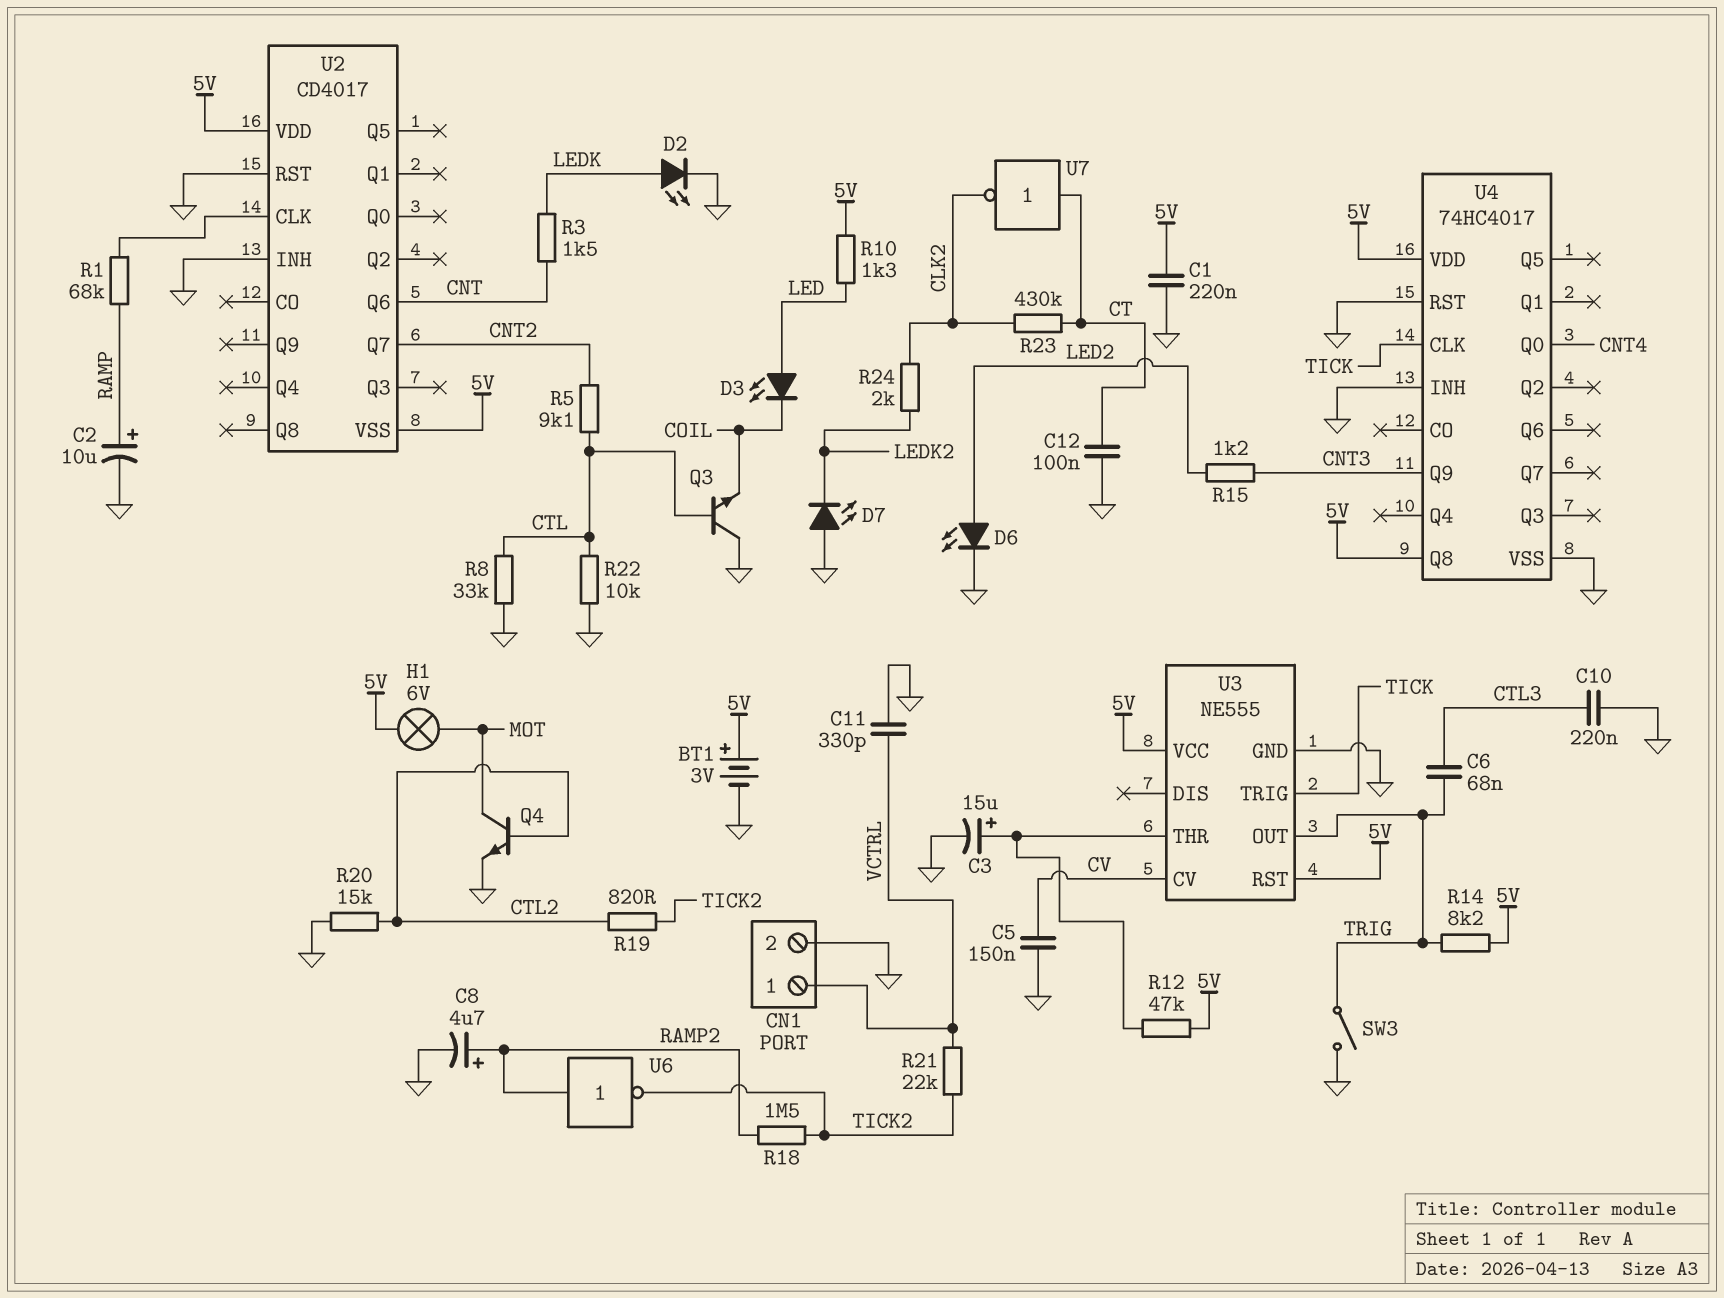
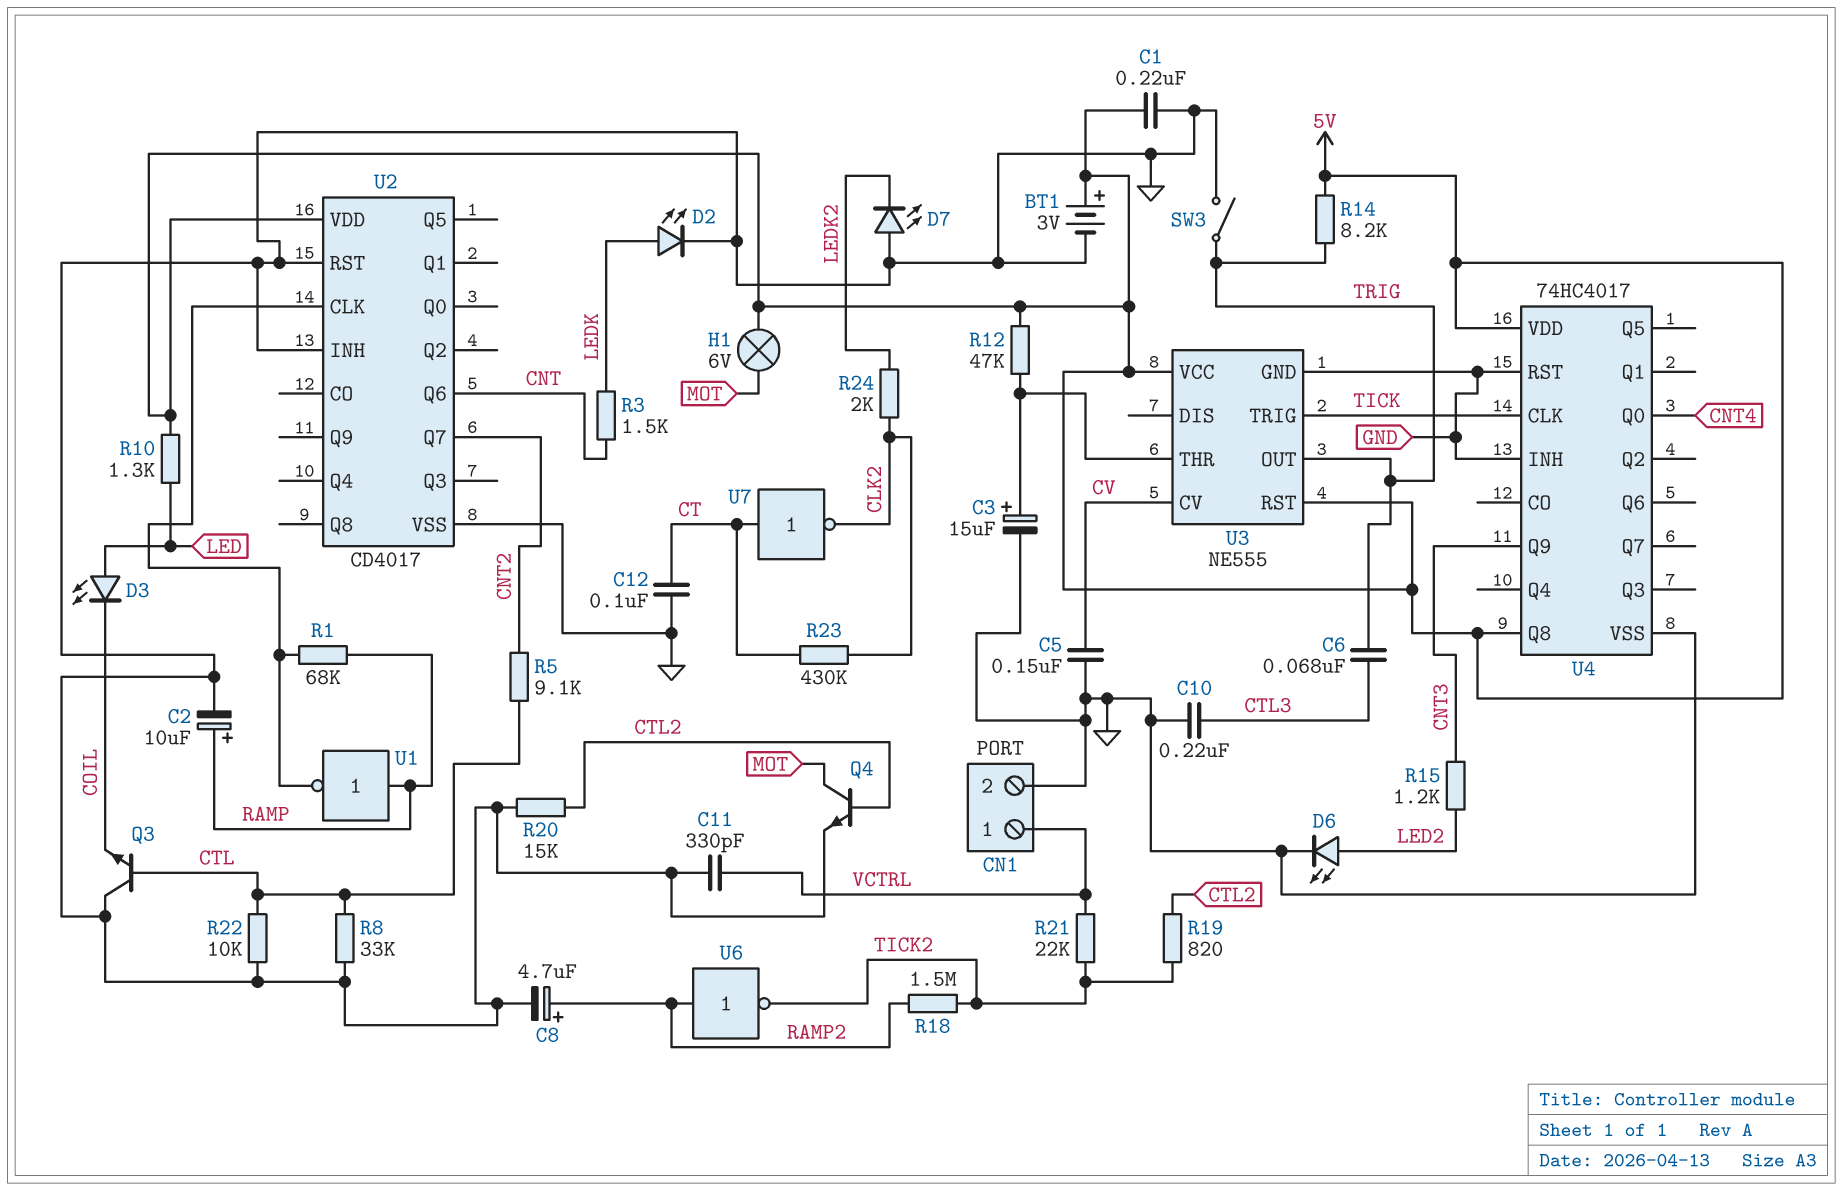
U1: none -> NOT (in RAMP, out U2/CLK)
U2 pin VSS: 5V -> GND

